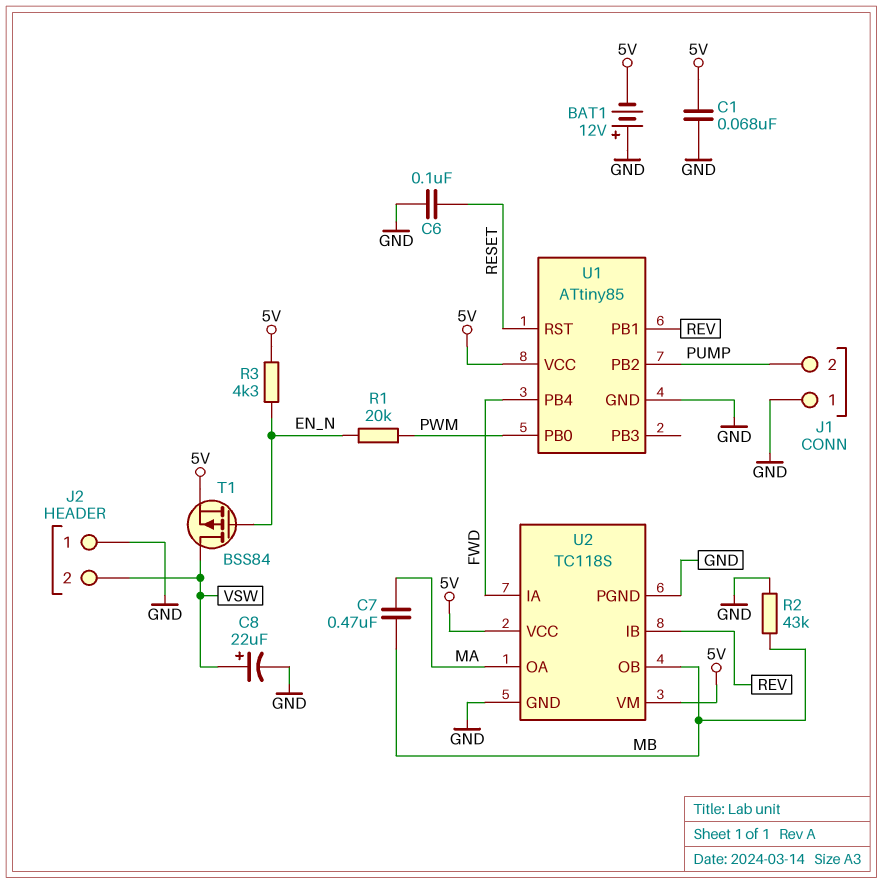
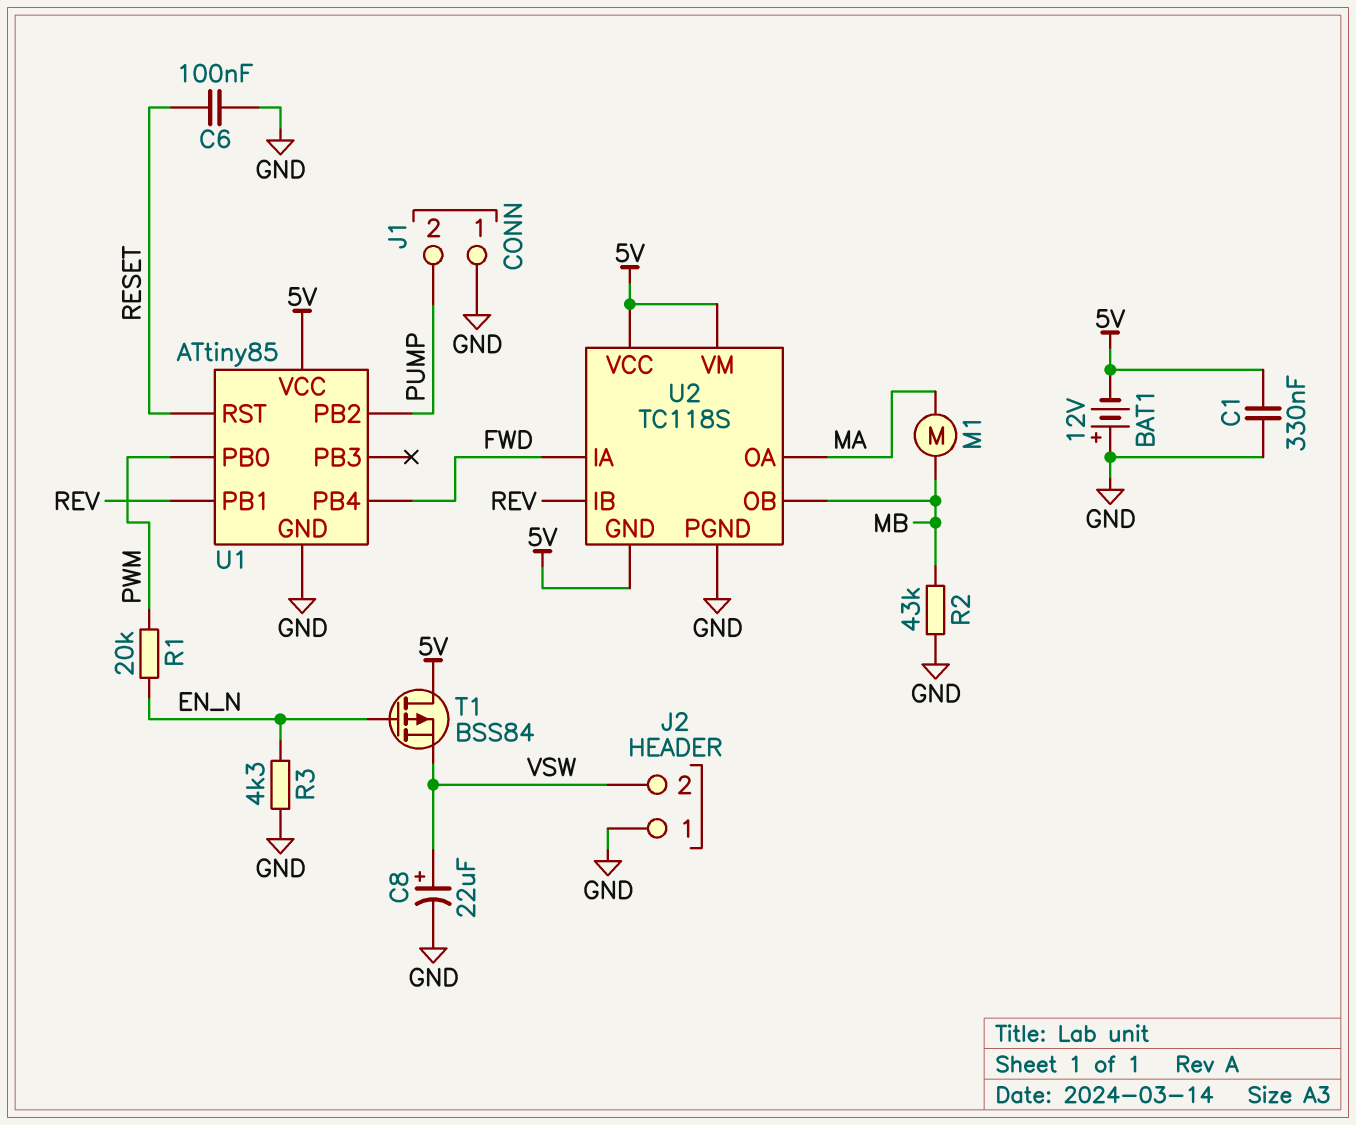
C1: 68nF (5V, GND) -> 330nF (5V, GND)
C7: 470nF (MA, MB) -> none
M1: none -> motor (MA, MB)
R3: 4.3k (5V, EN_N) -> 4.3k (EN_N, GND)
T1: PMOS BSS84 (G EN_N, D VSW, S 5V) -> PMOS BSS84 (G EN_N, D 5V, S VSW)
U2 pin GND: GND -> 5V

